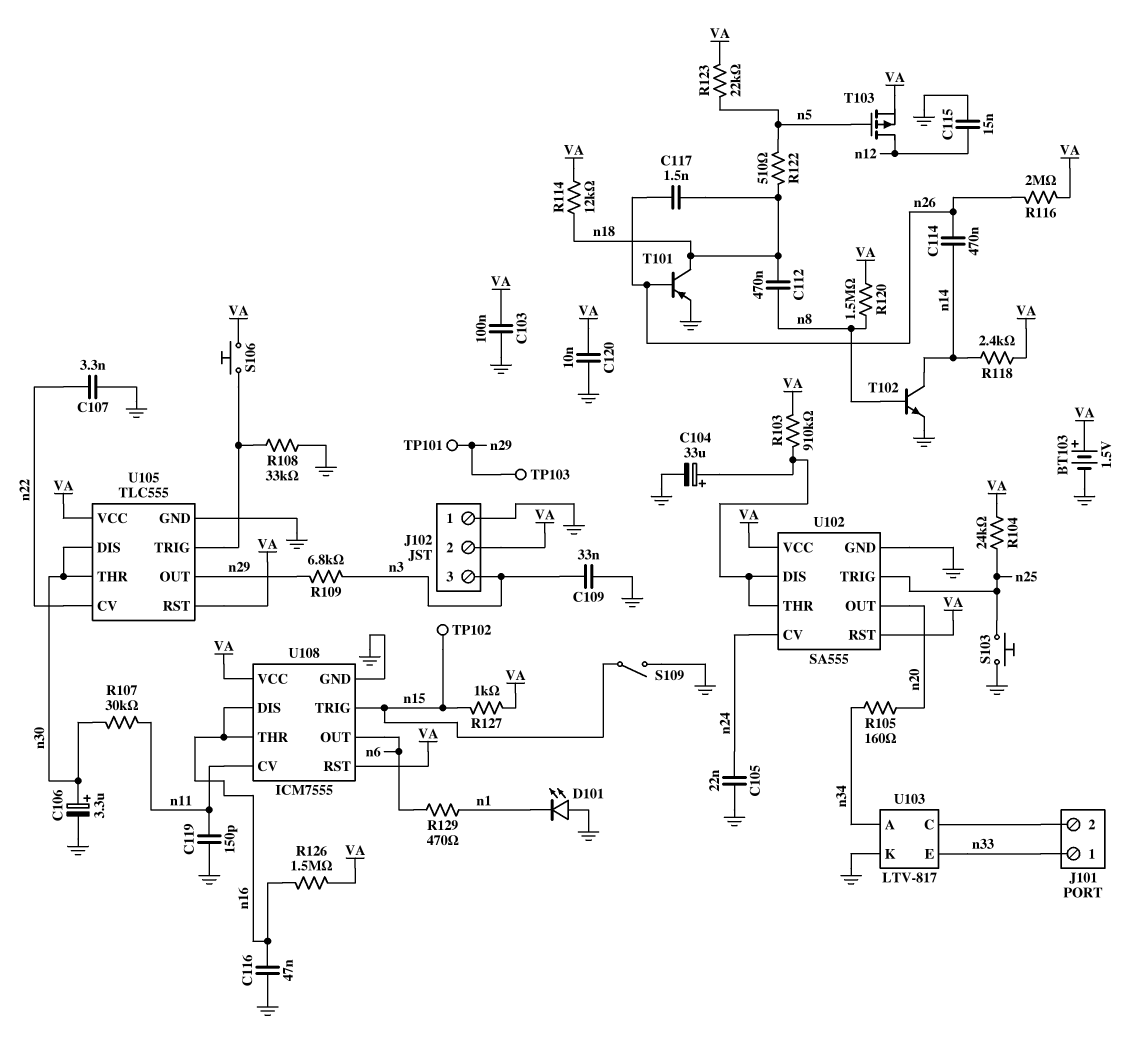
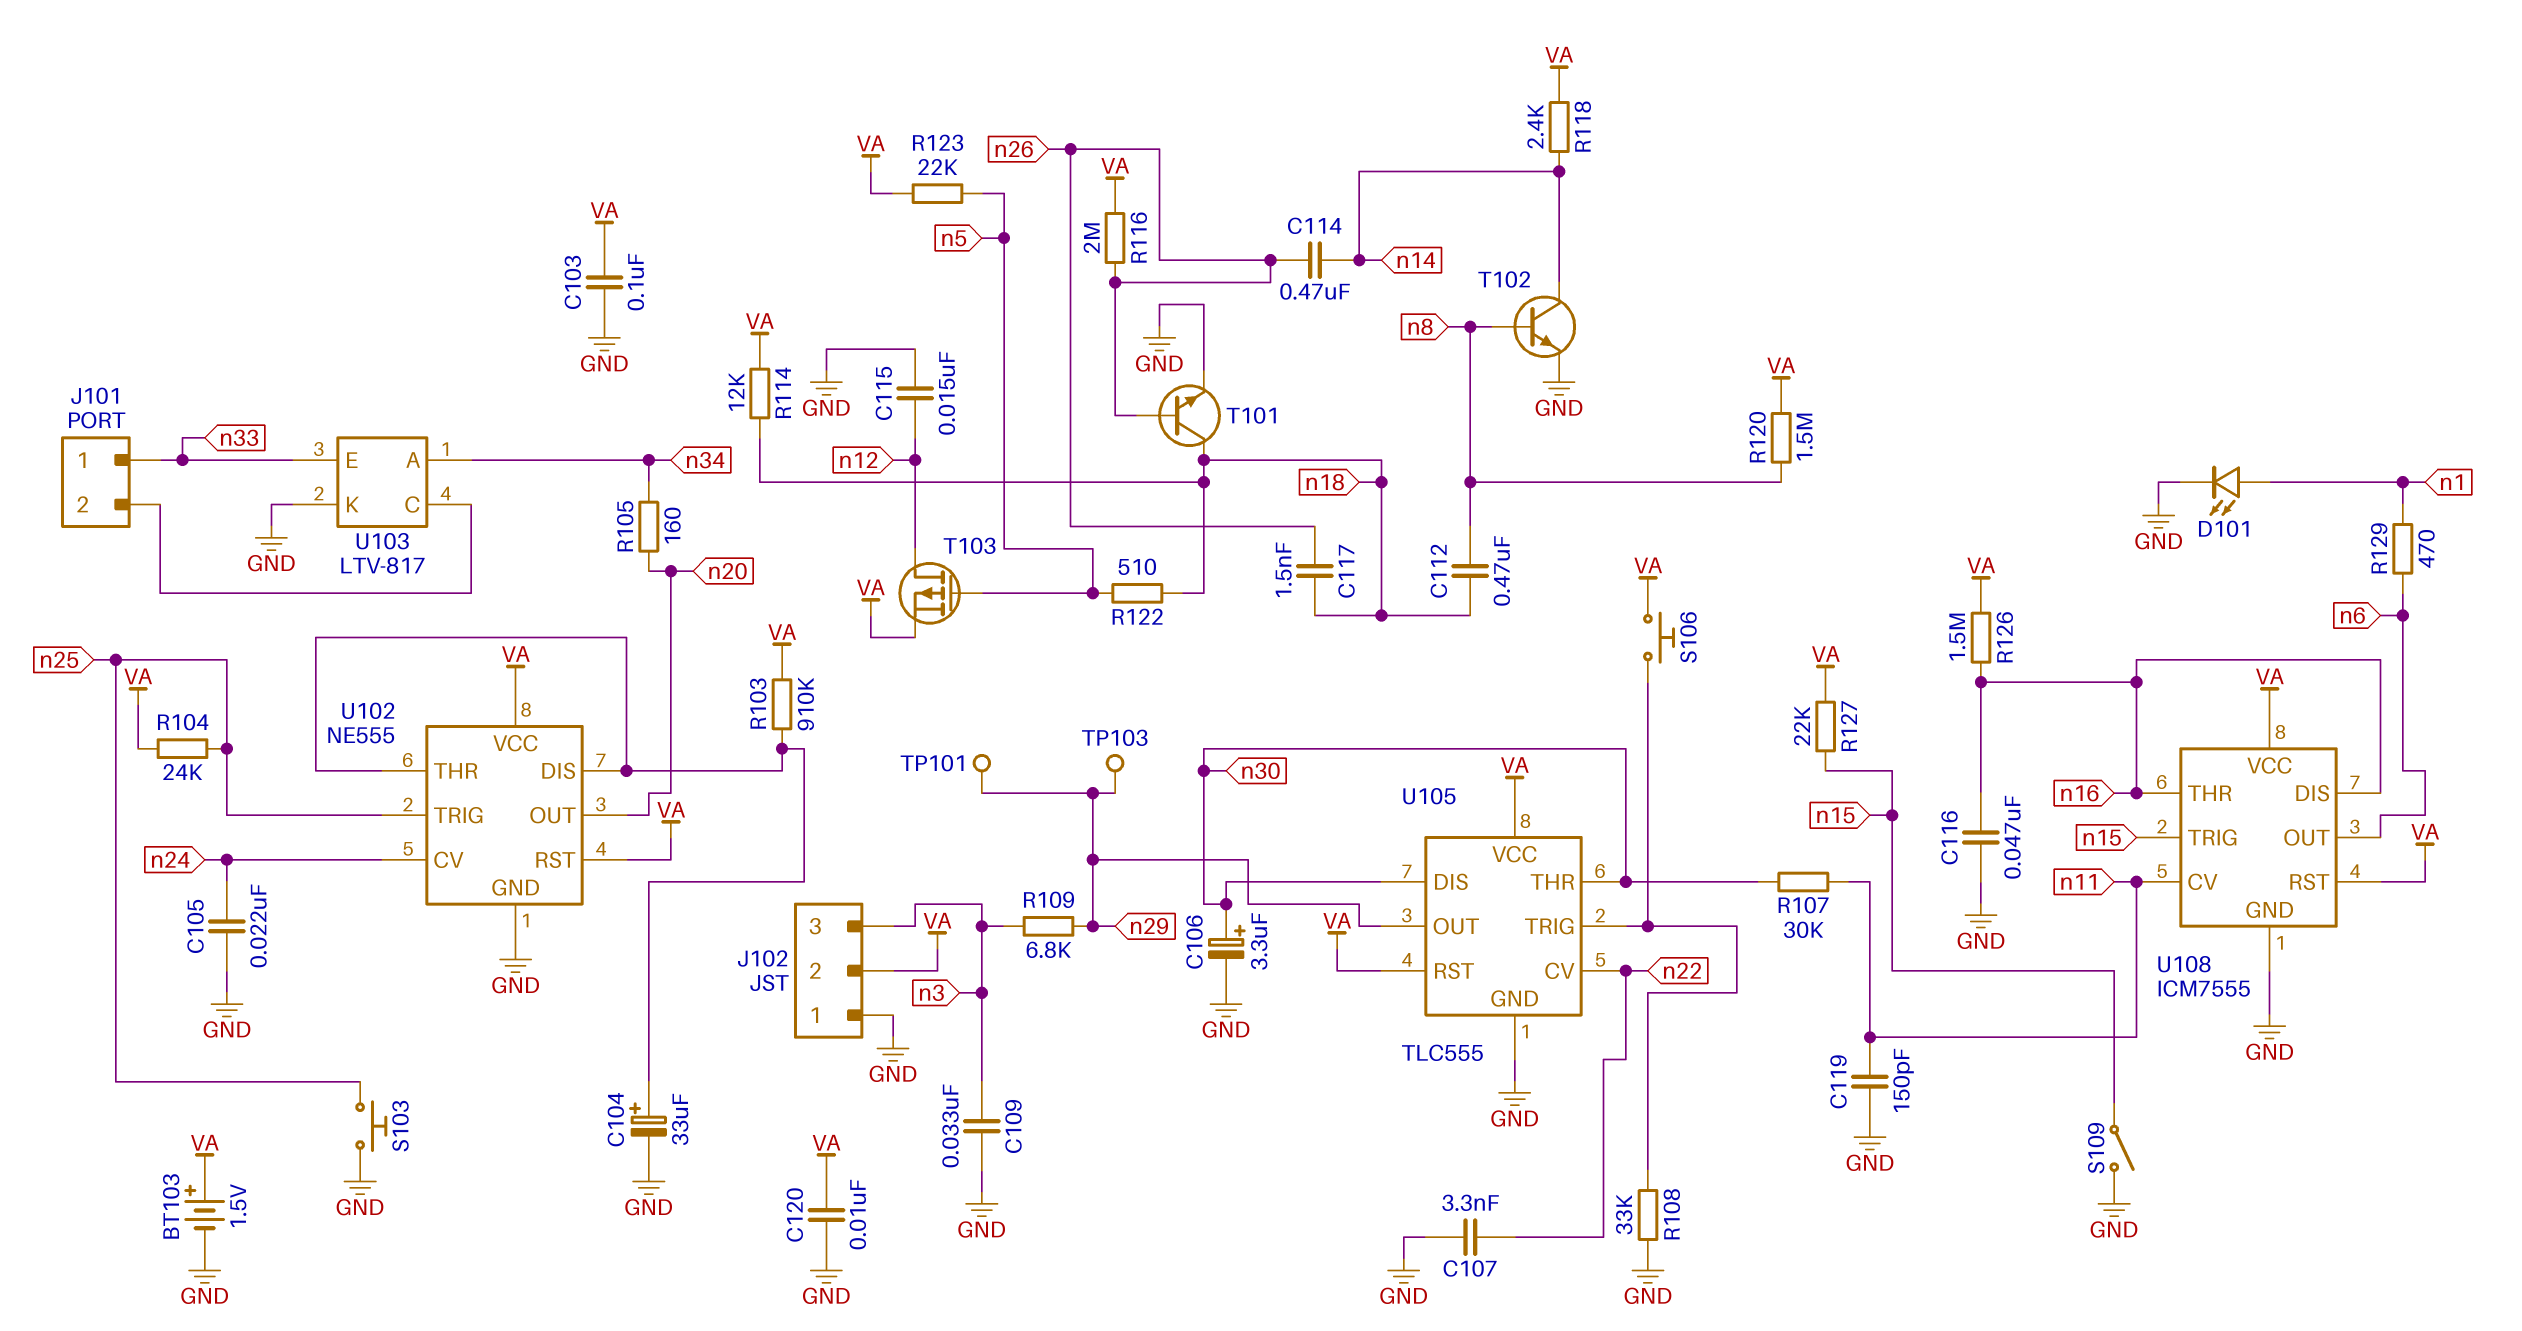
D101: LED (A GND, K n1) -> LED (A n1, K GND)
R127: 1k (VA, n15) -> 22k (VA, n15)
T101: PNP (B n26, C n18, E GND) -> NPN (B n26, C n18, E GND)
TP102: test point (n15) -> none
U102: SA555 -> NE555

